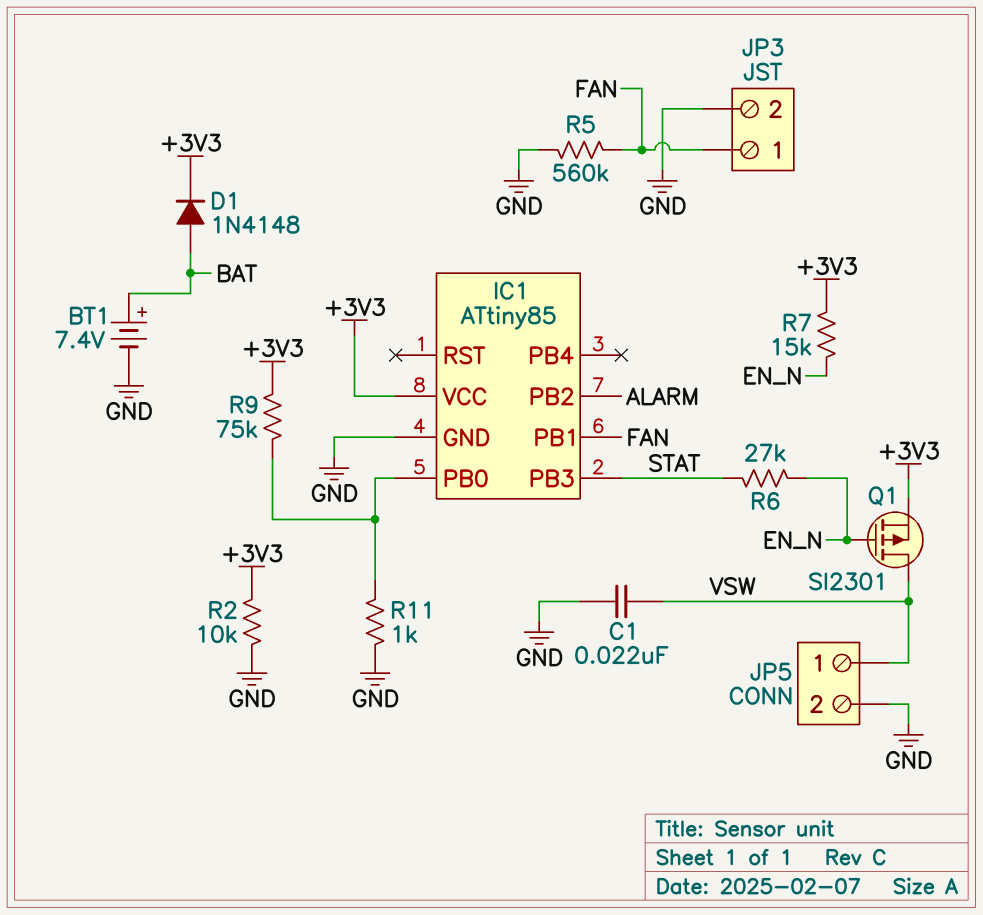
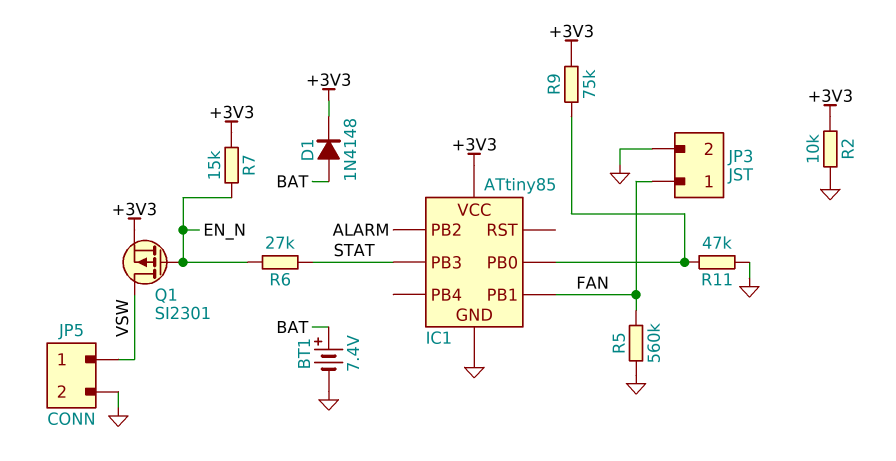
C1: 22nF (GND, VSW) -> none
R11: 1k (GND, IC1/PB0) -> 47k (GND, IC1/PB0)

